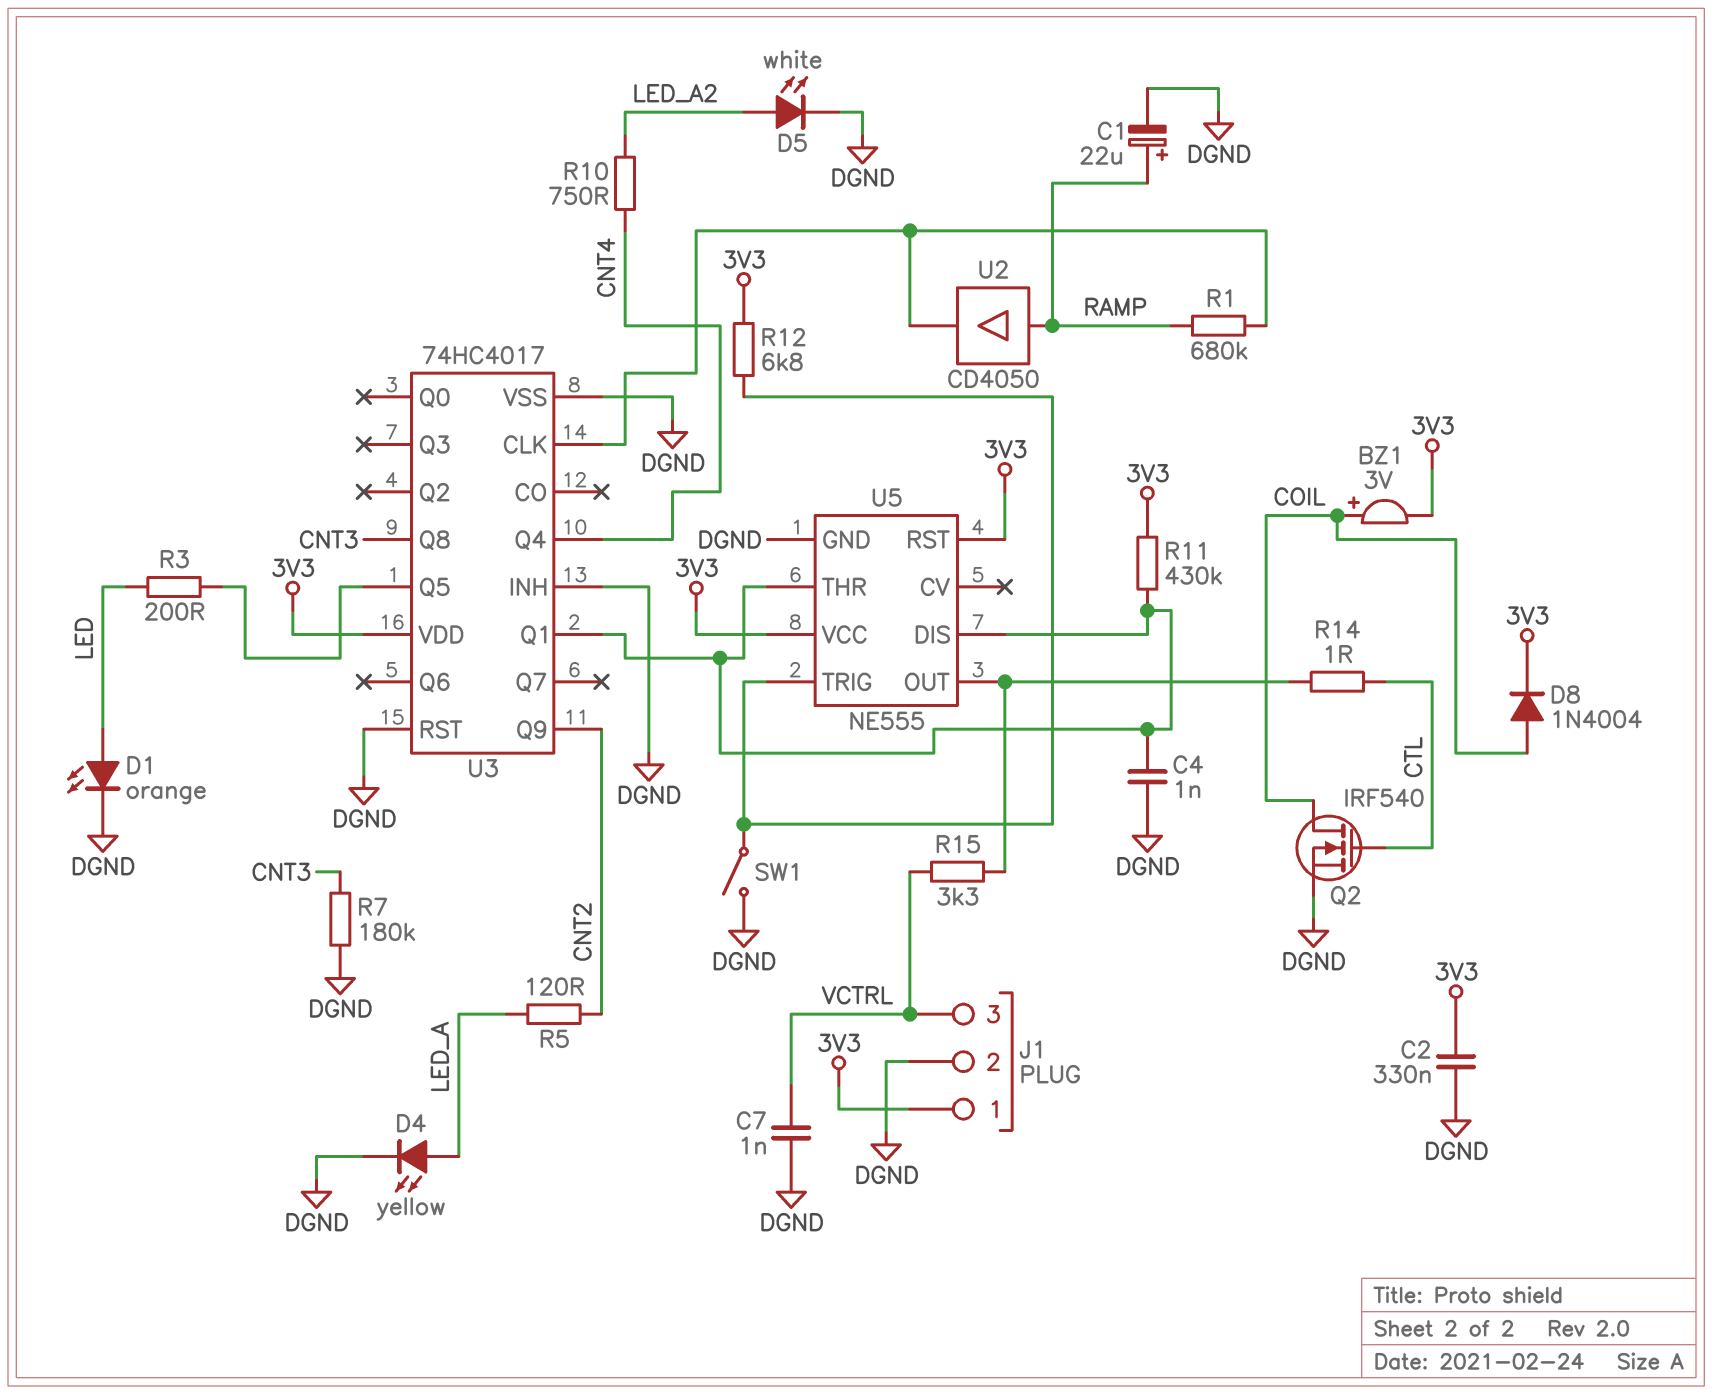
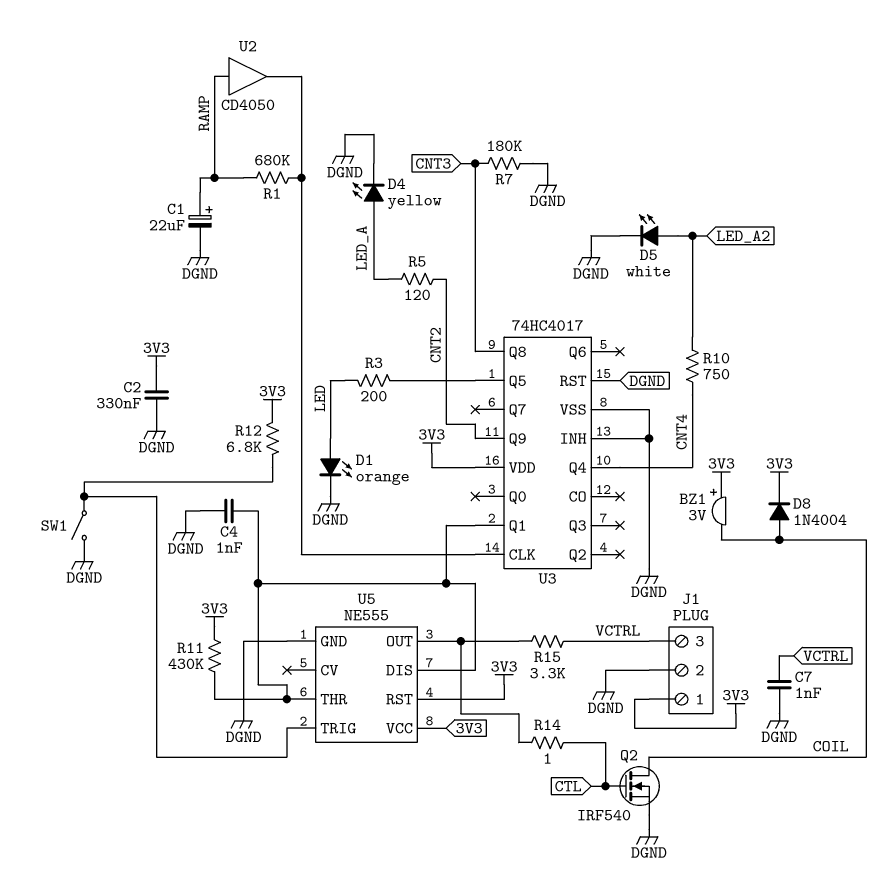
BZ1: buzzer 3V (plus COIL, minus 3V3) -> buzzer 3V (plus 3V3, minus COIL)

